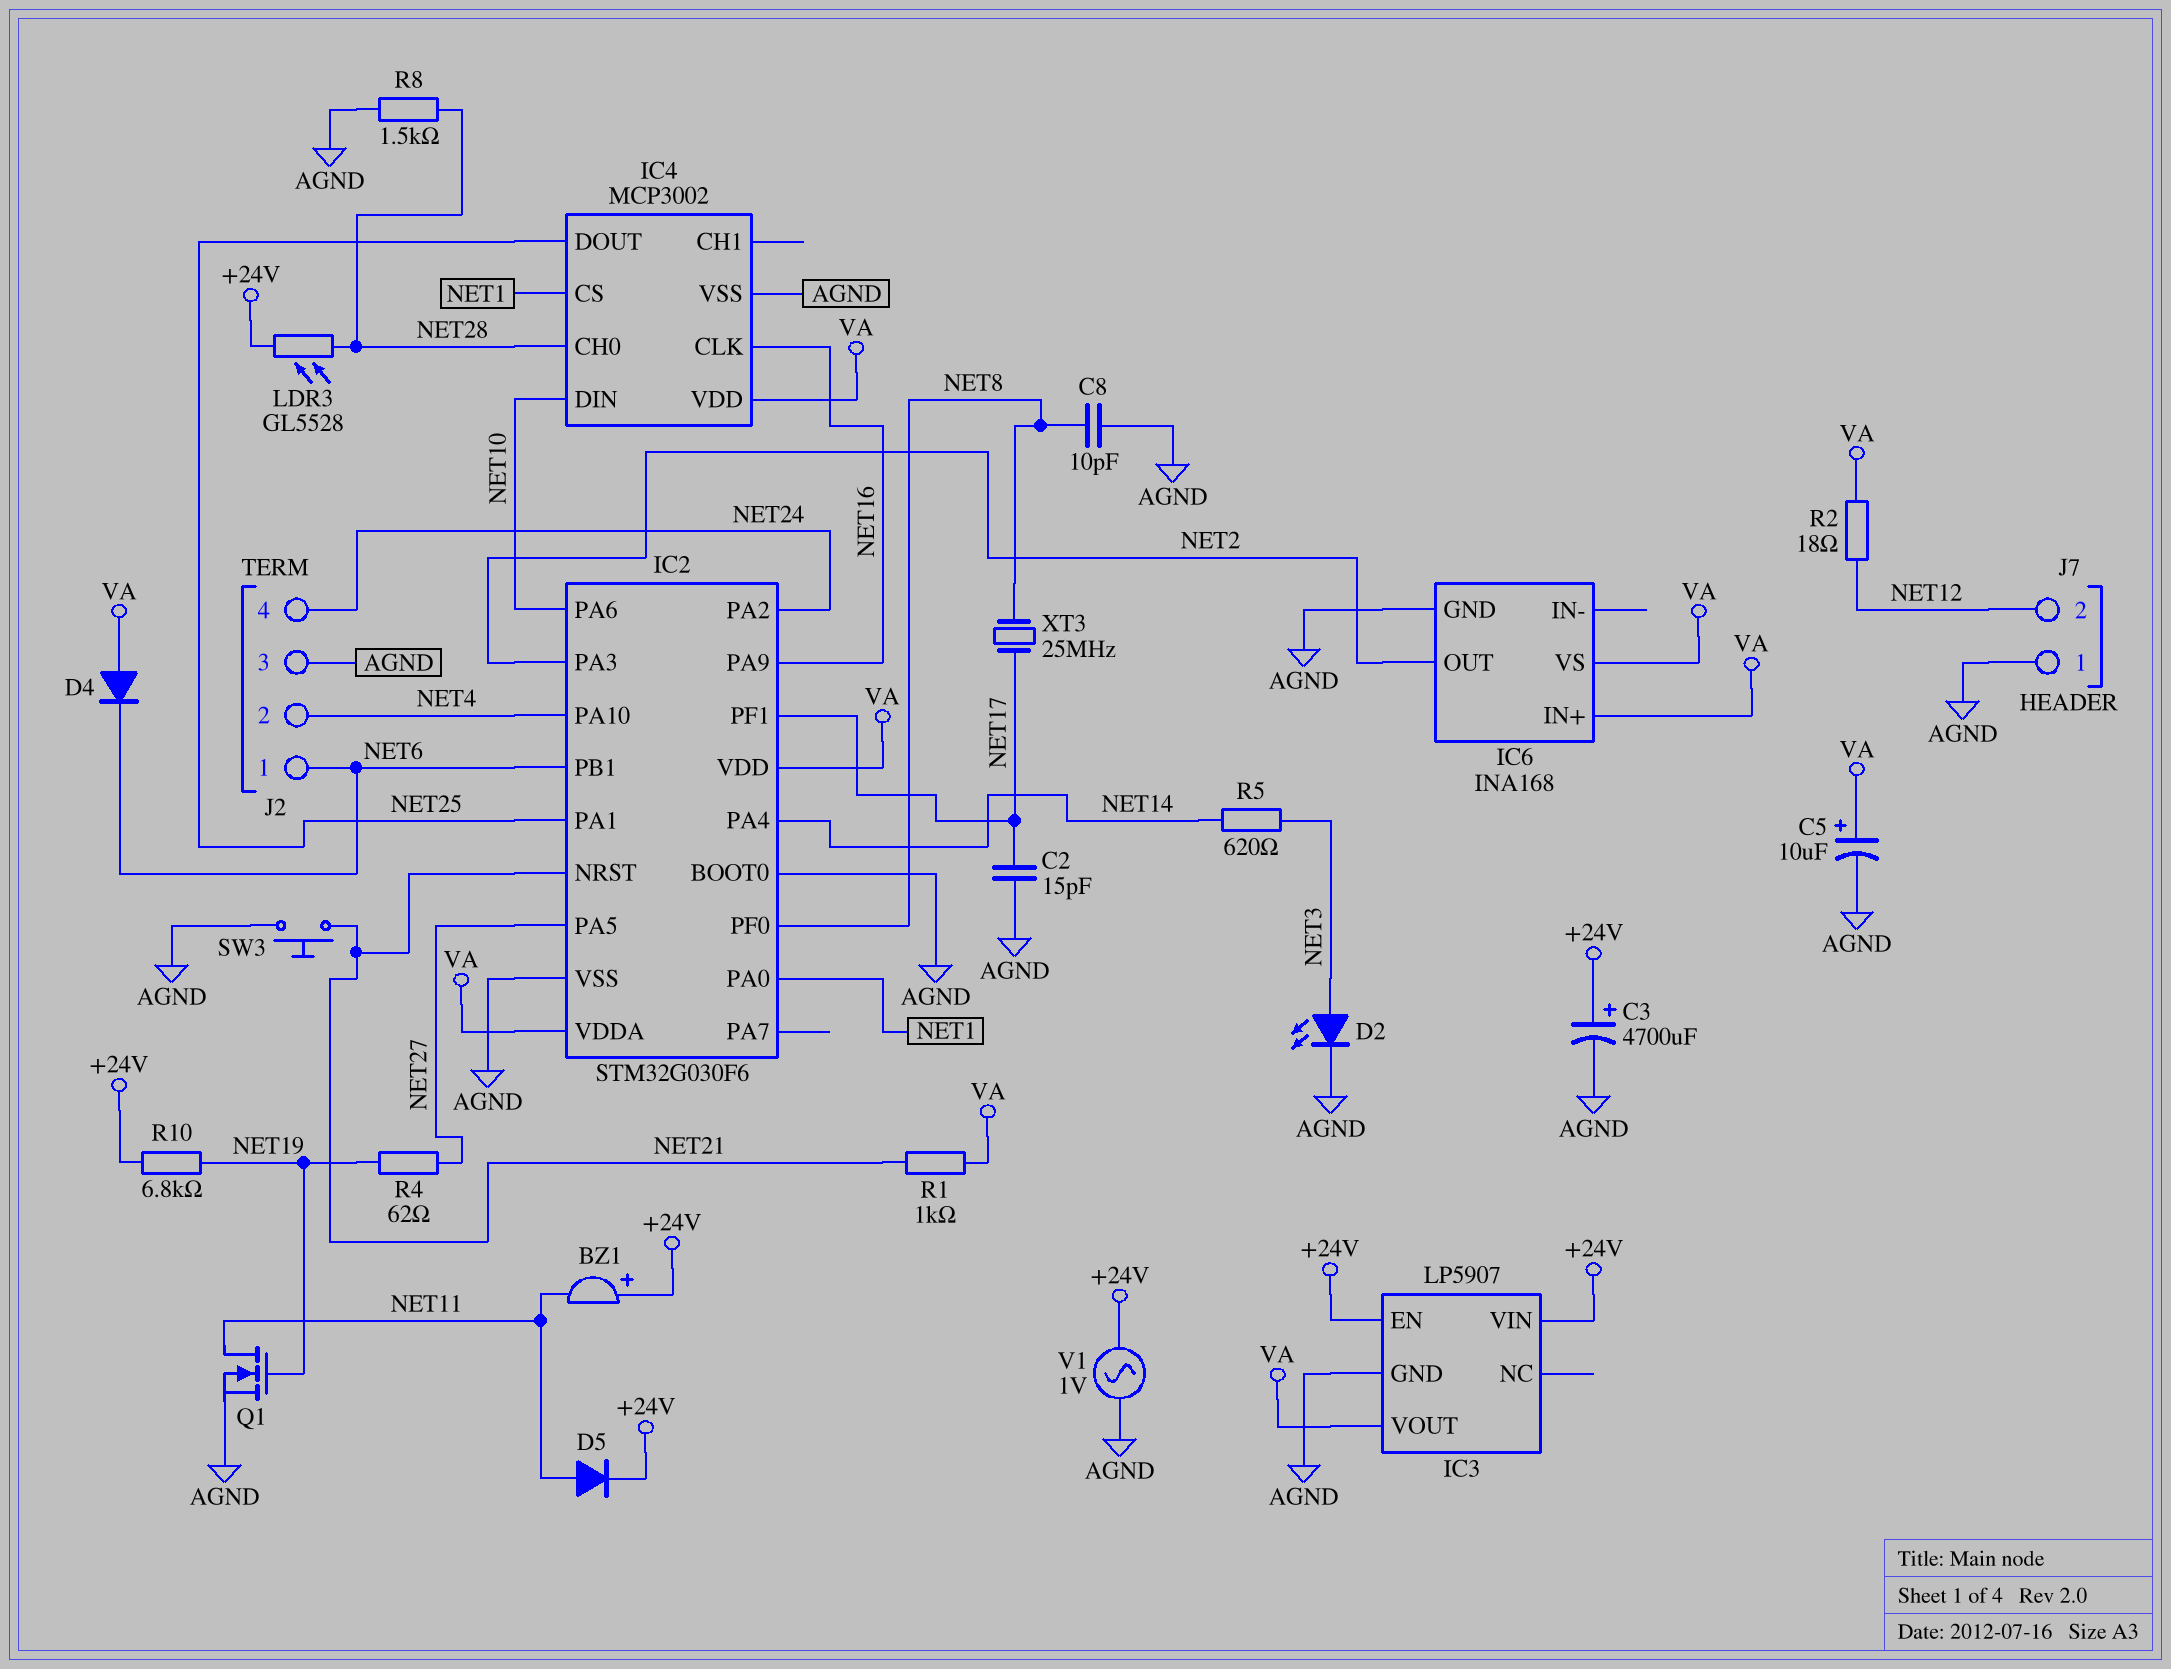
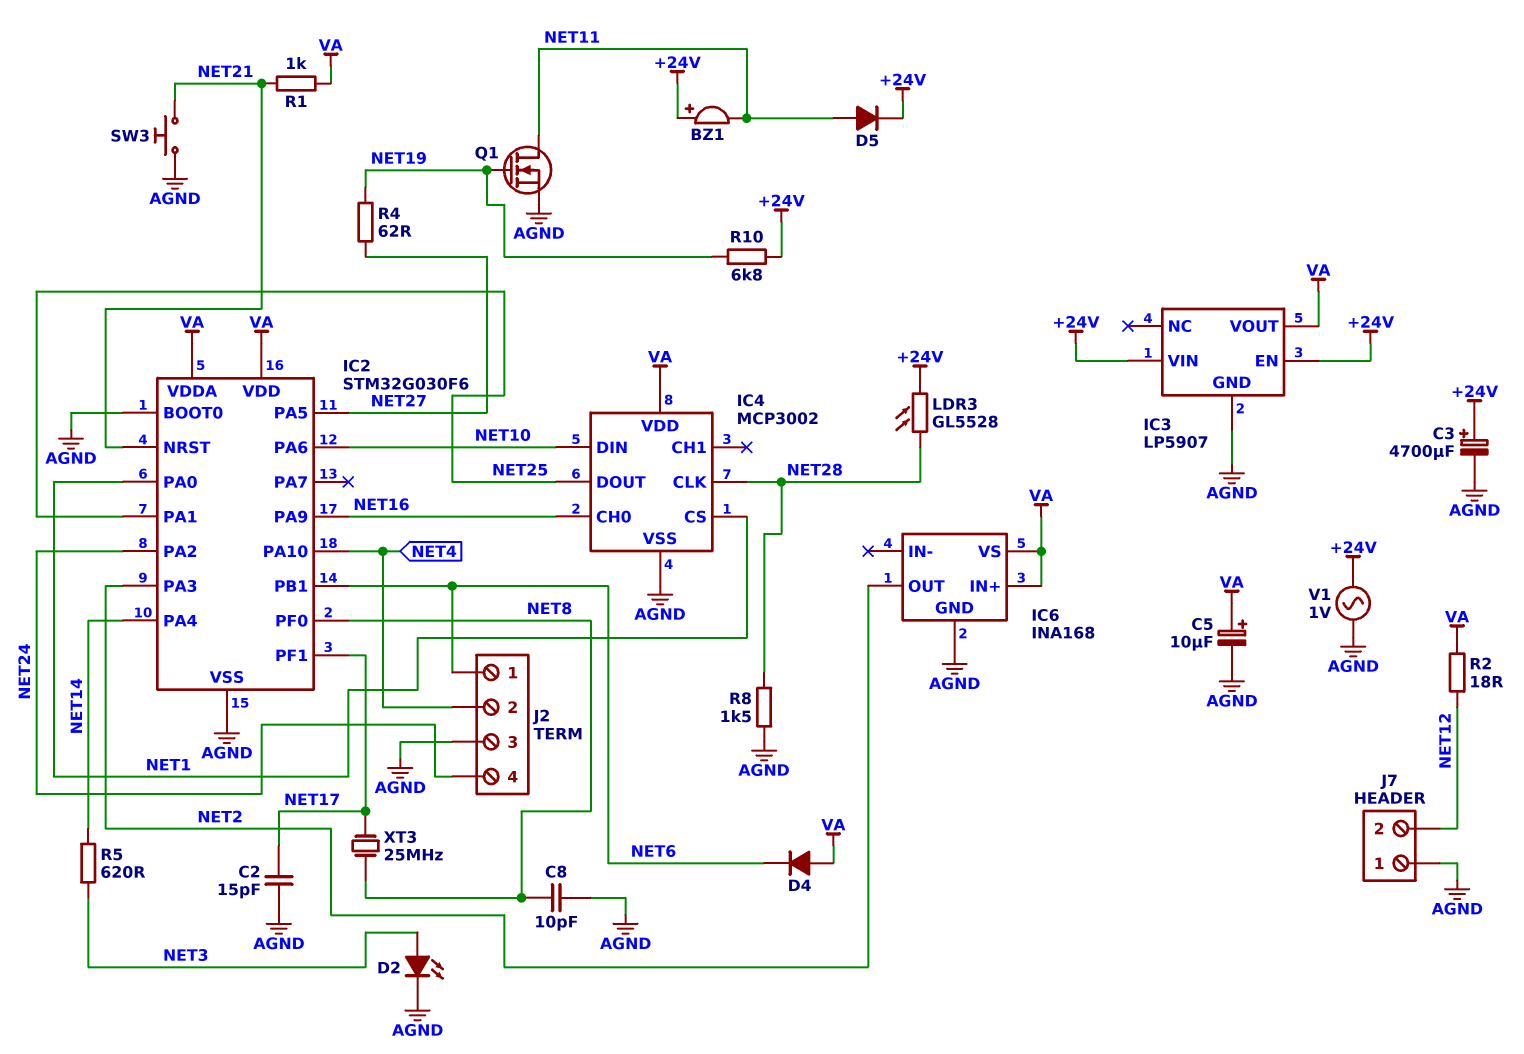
IC4 pin CH0: NET28 -> NET16
IC4 pin CLK: NET16 -> NET28

